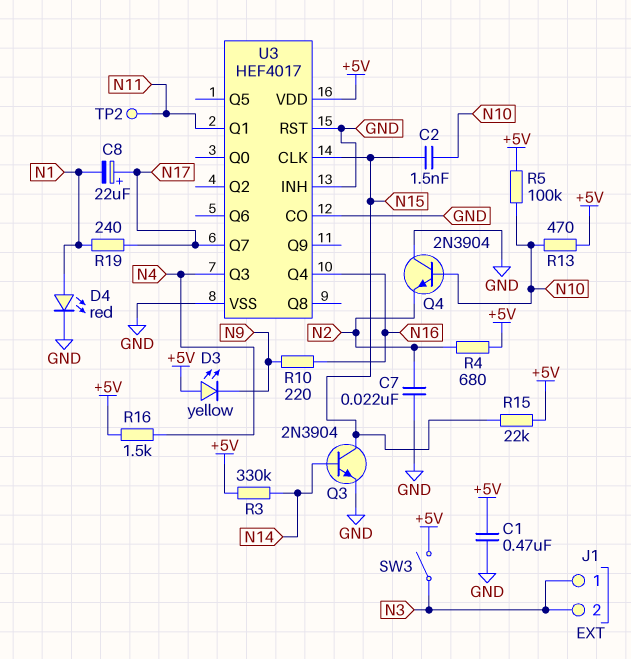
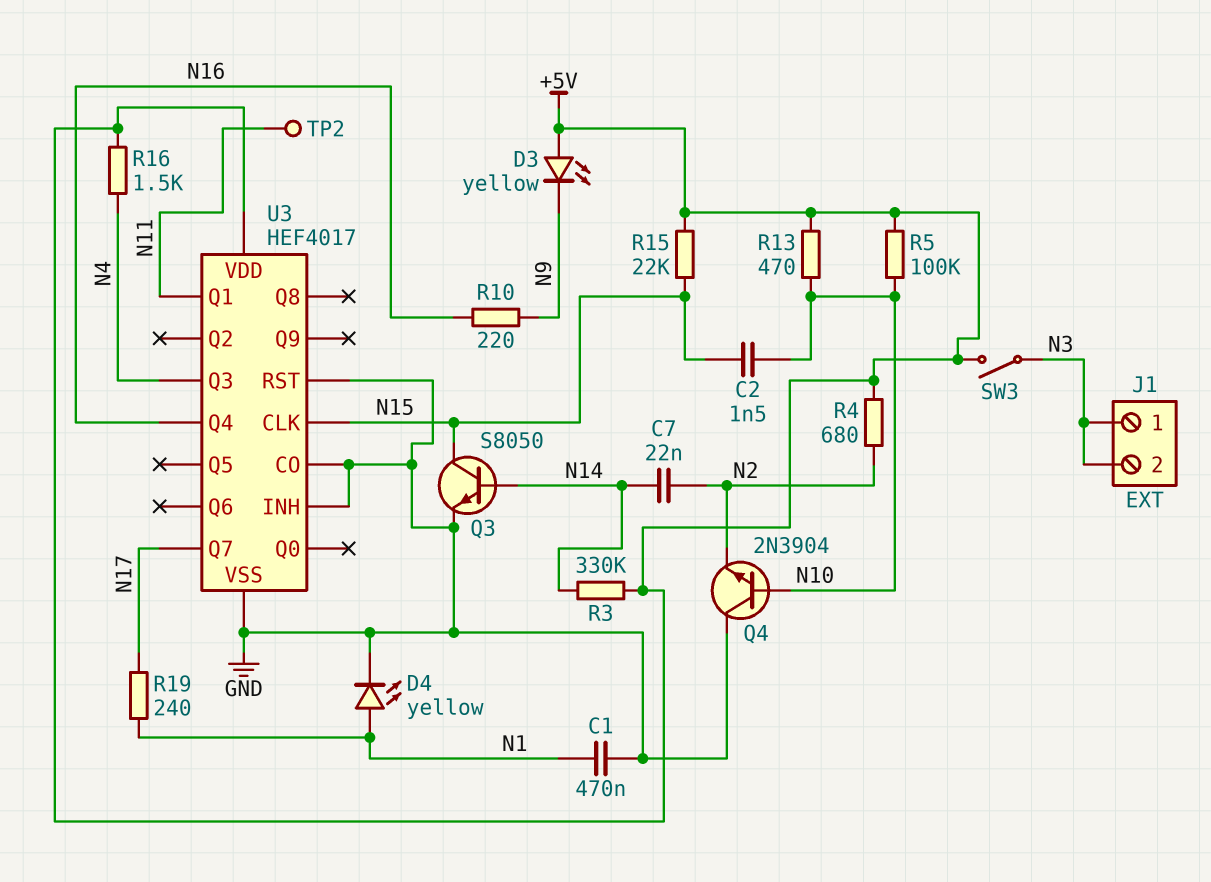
C1: 470nF (+5V, GND) -> 470nF (GND, N1)
C7: 22nF (GND, N2) -> 22nF (N2, N14)
C8: 22uF (plus N17, minus N1) -> none
D4: LED red (A N1, K GND) -> LED yellow (A N1, K GND)
Q3: NPN 2N3904 (B N14, C N15, E GND) -> NPN S8050 (B N14, C N15, E GND)

